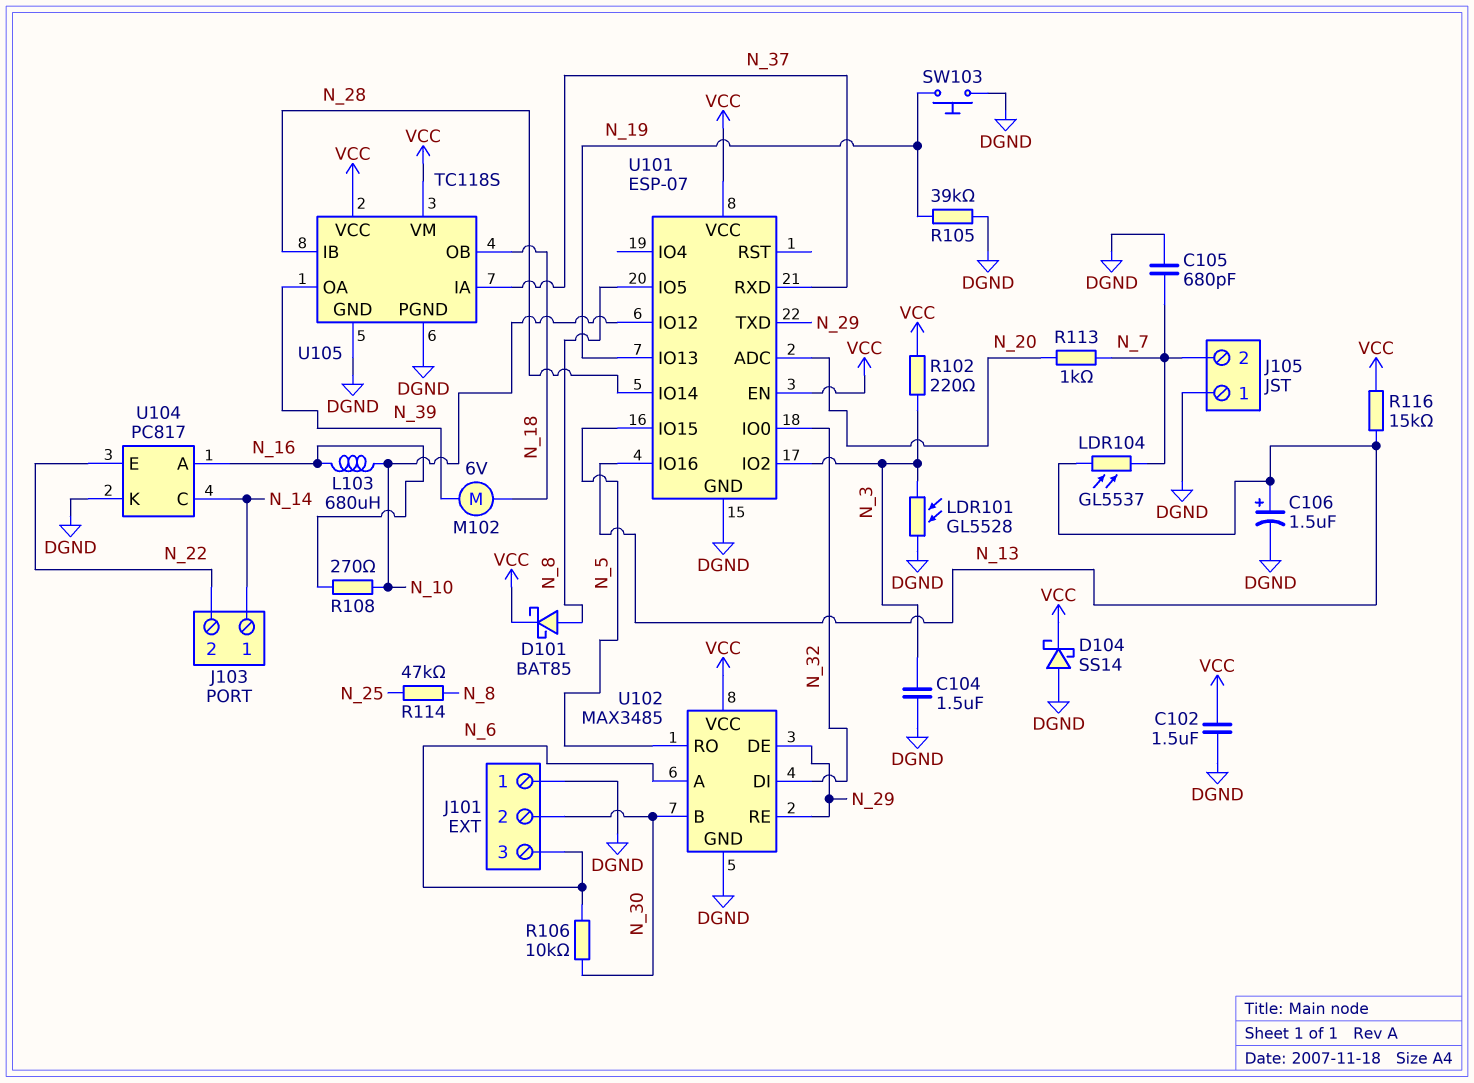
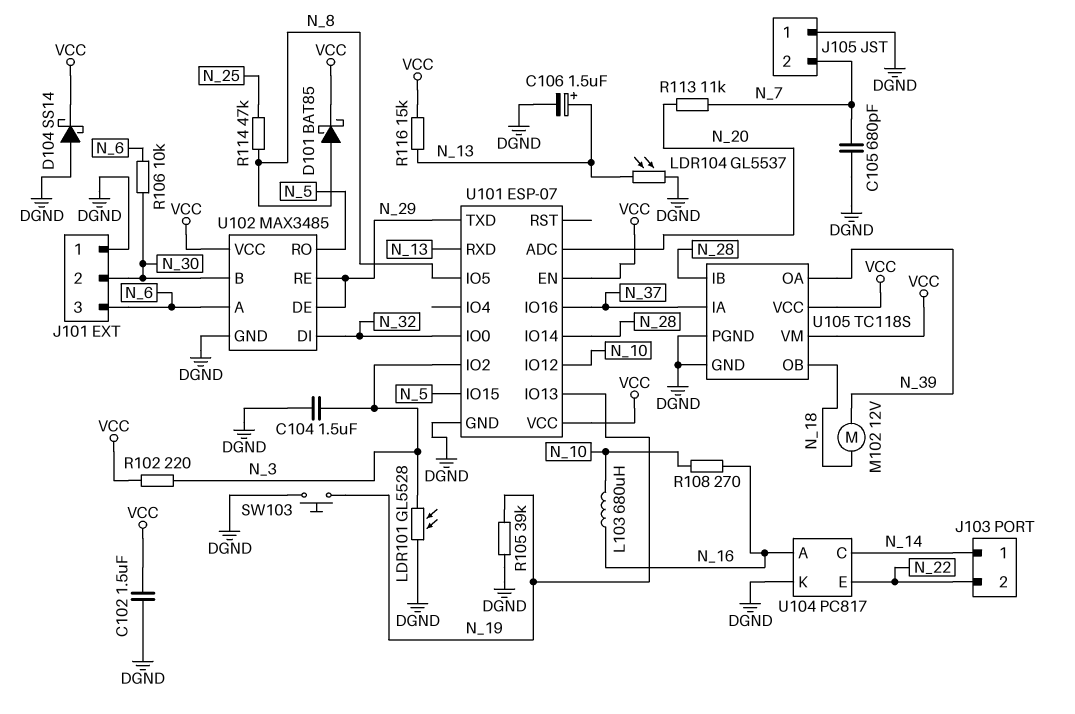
LDR104: GL5537 (N_7, N_13) -> GL5537 (DGND, N_13)
M102: motor 6V (N_18, N_39) -> motor 12V (N_18, N_39)
R113: 1k (N_7, N_20) -> 11k (N_7, N_20)
U101 pin IO16: N_13 -> N_37
U101 pin RXD: N_37 -> N_13

